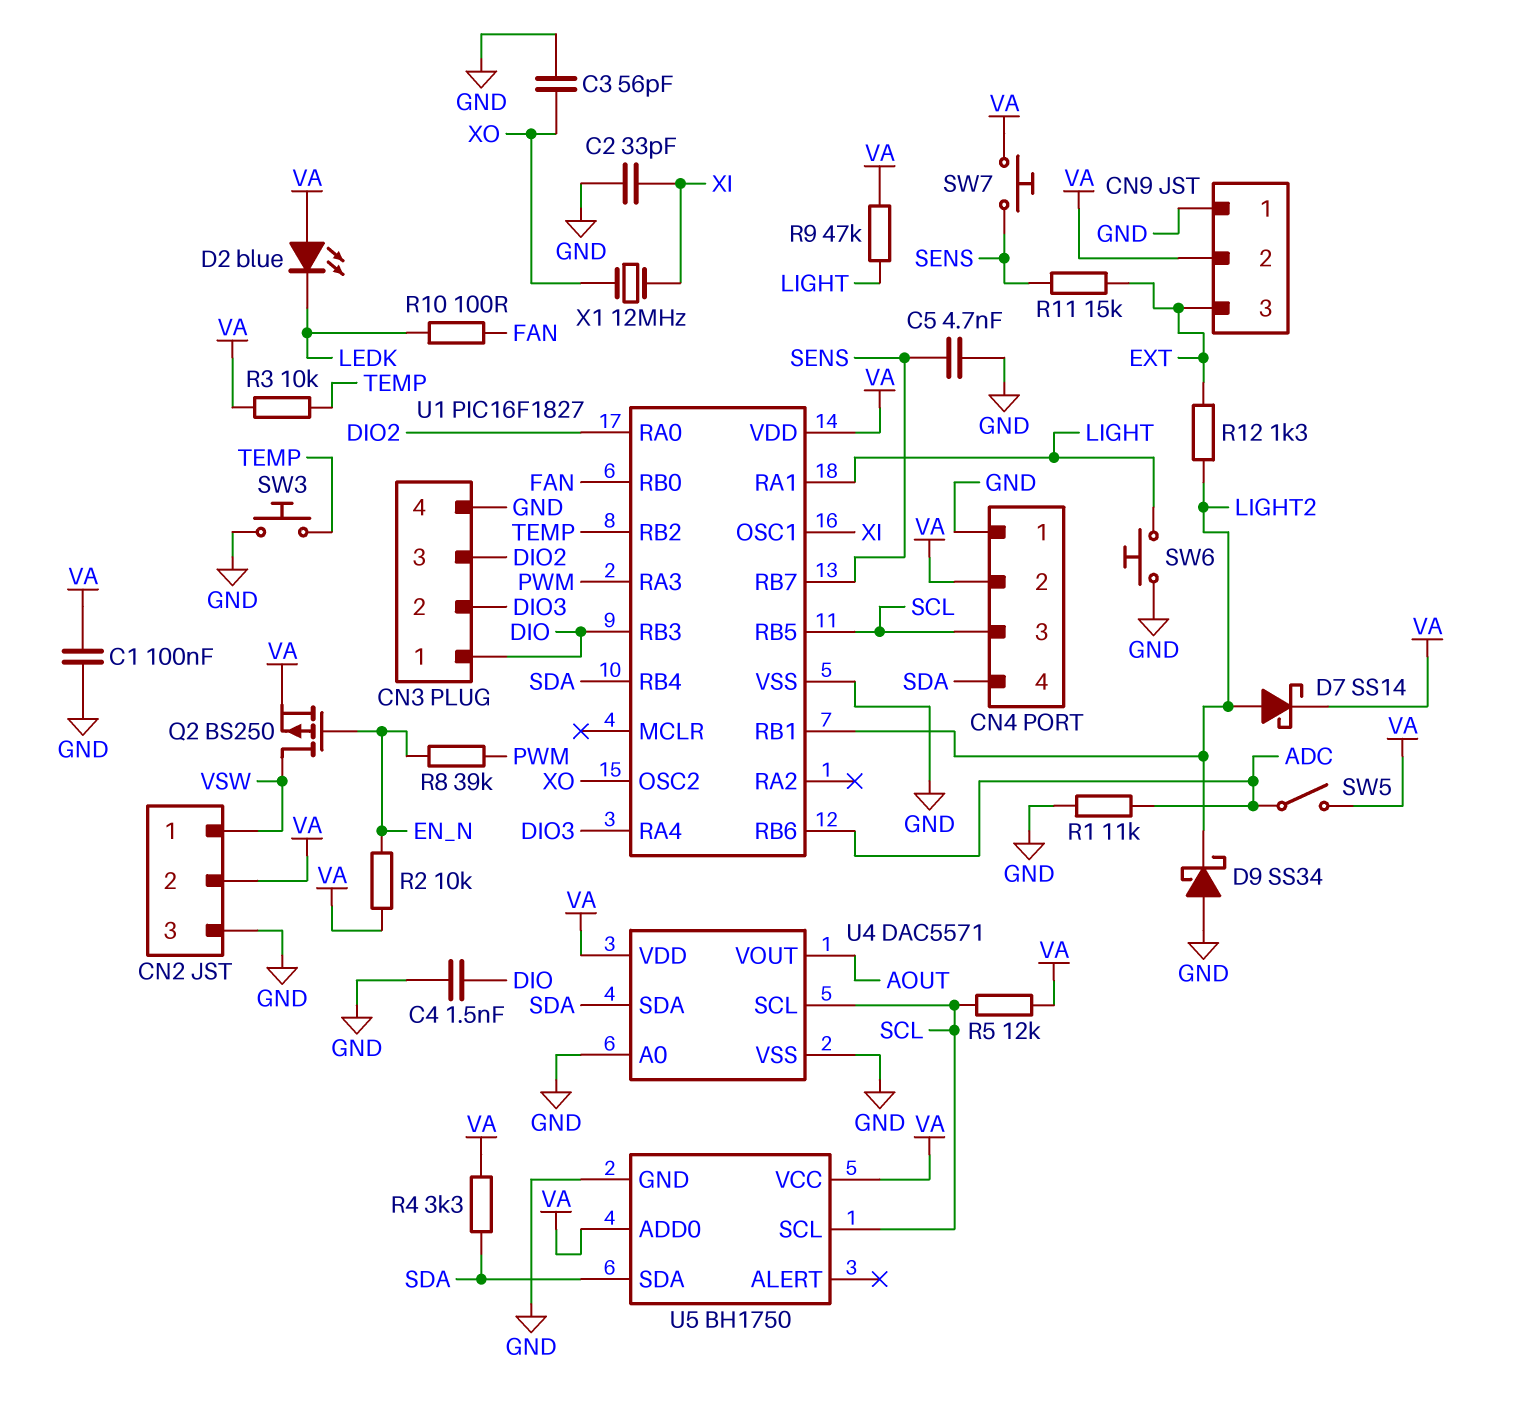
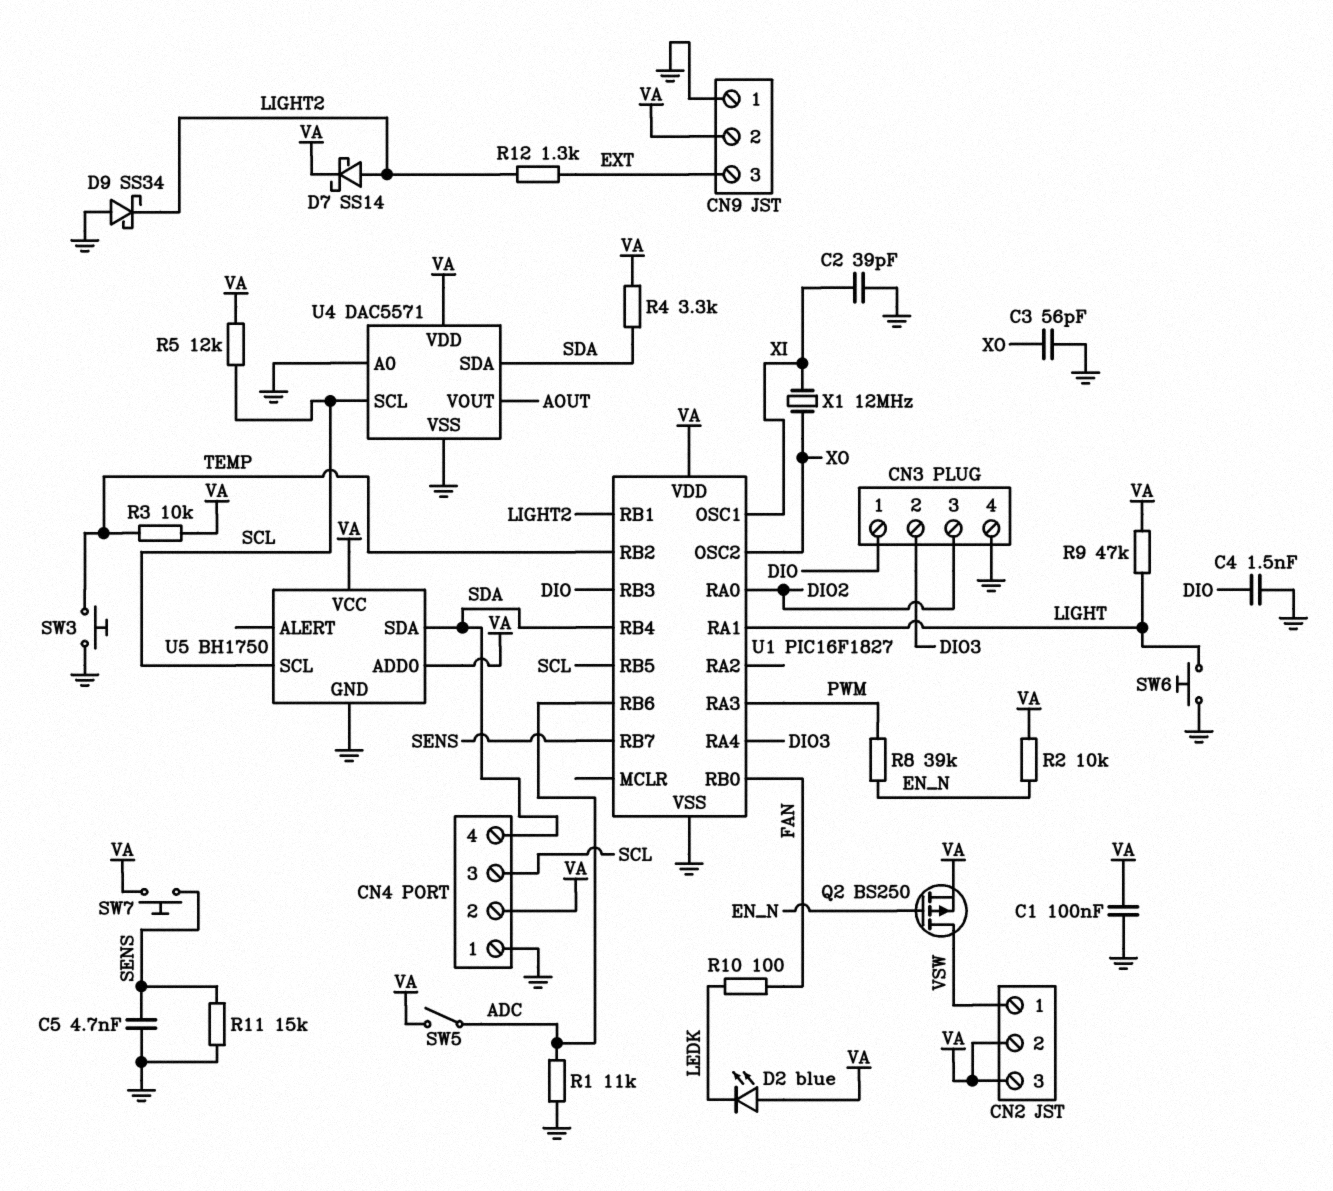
C2: 33pF (GND, XI) -> 39pF (GND, XI)
CN2 pin 3: GND -> VA
R11: 15k (EXT, SENS) -> 15k (GND, SENS)

